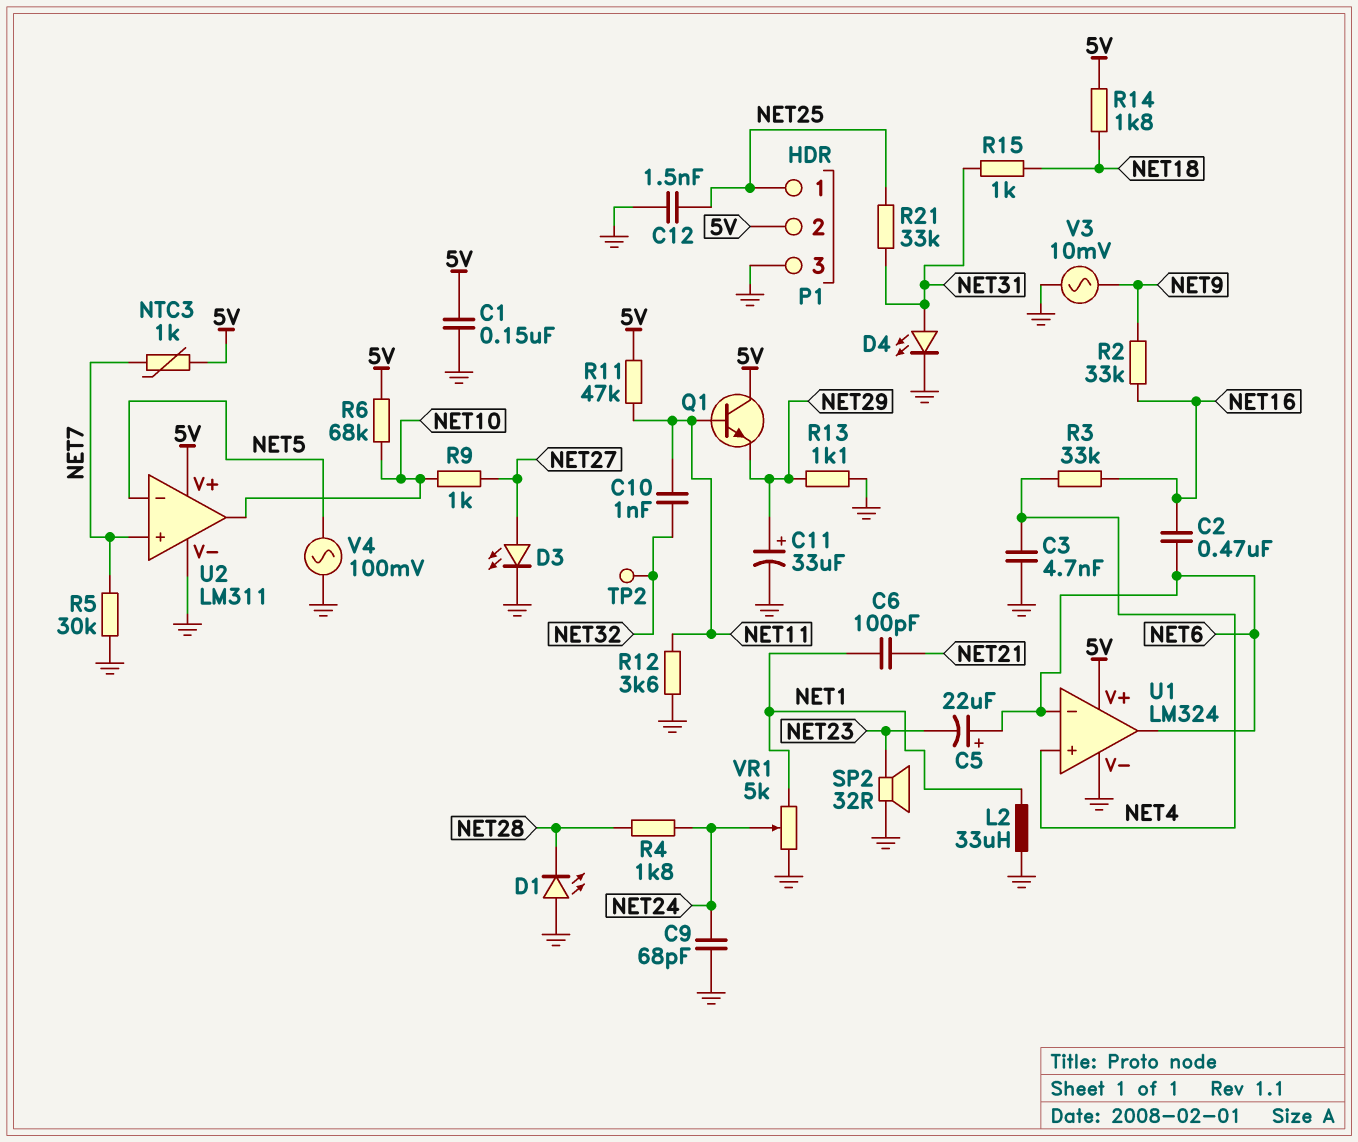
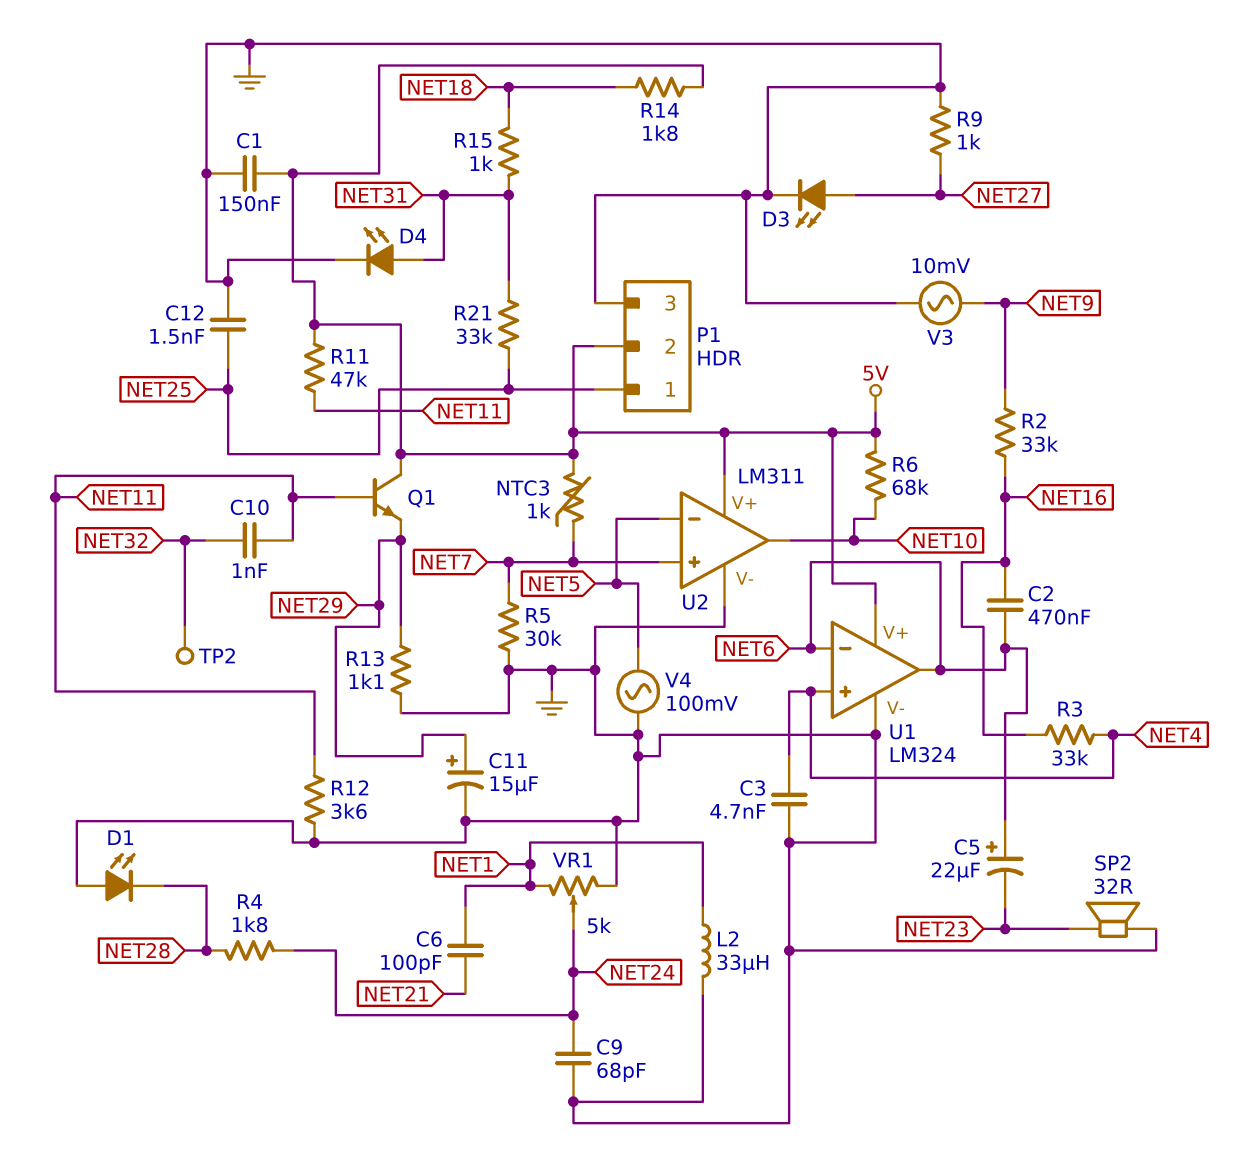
C11: 33uF (plus NET29, minus GND) -> 15uF (plus NET29, minus GND)
R9: 1k (NET10, NET27) -> 1k (GND, NET27)

